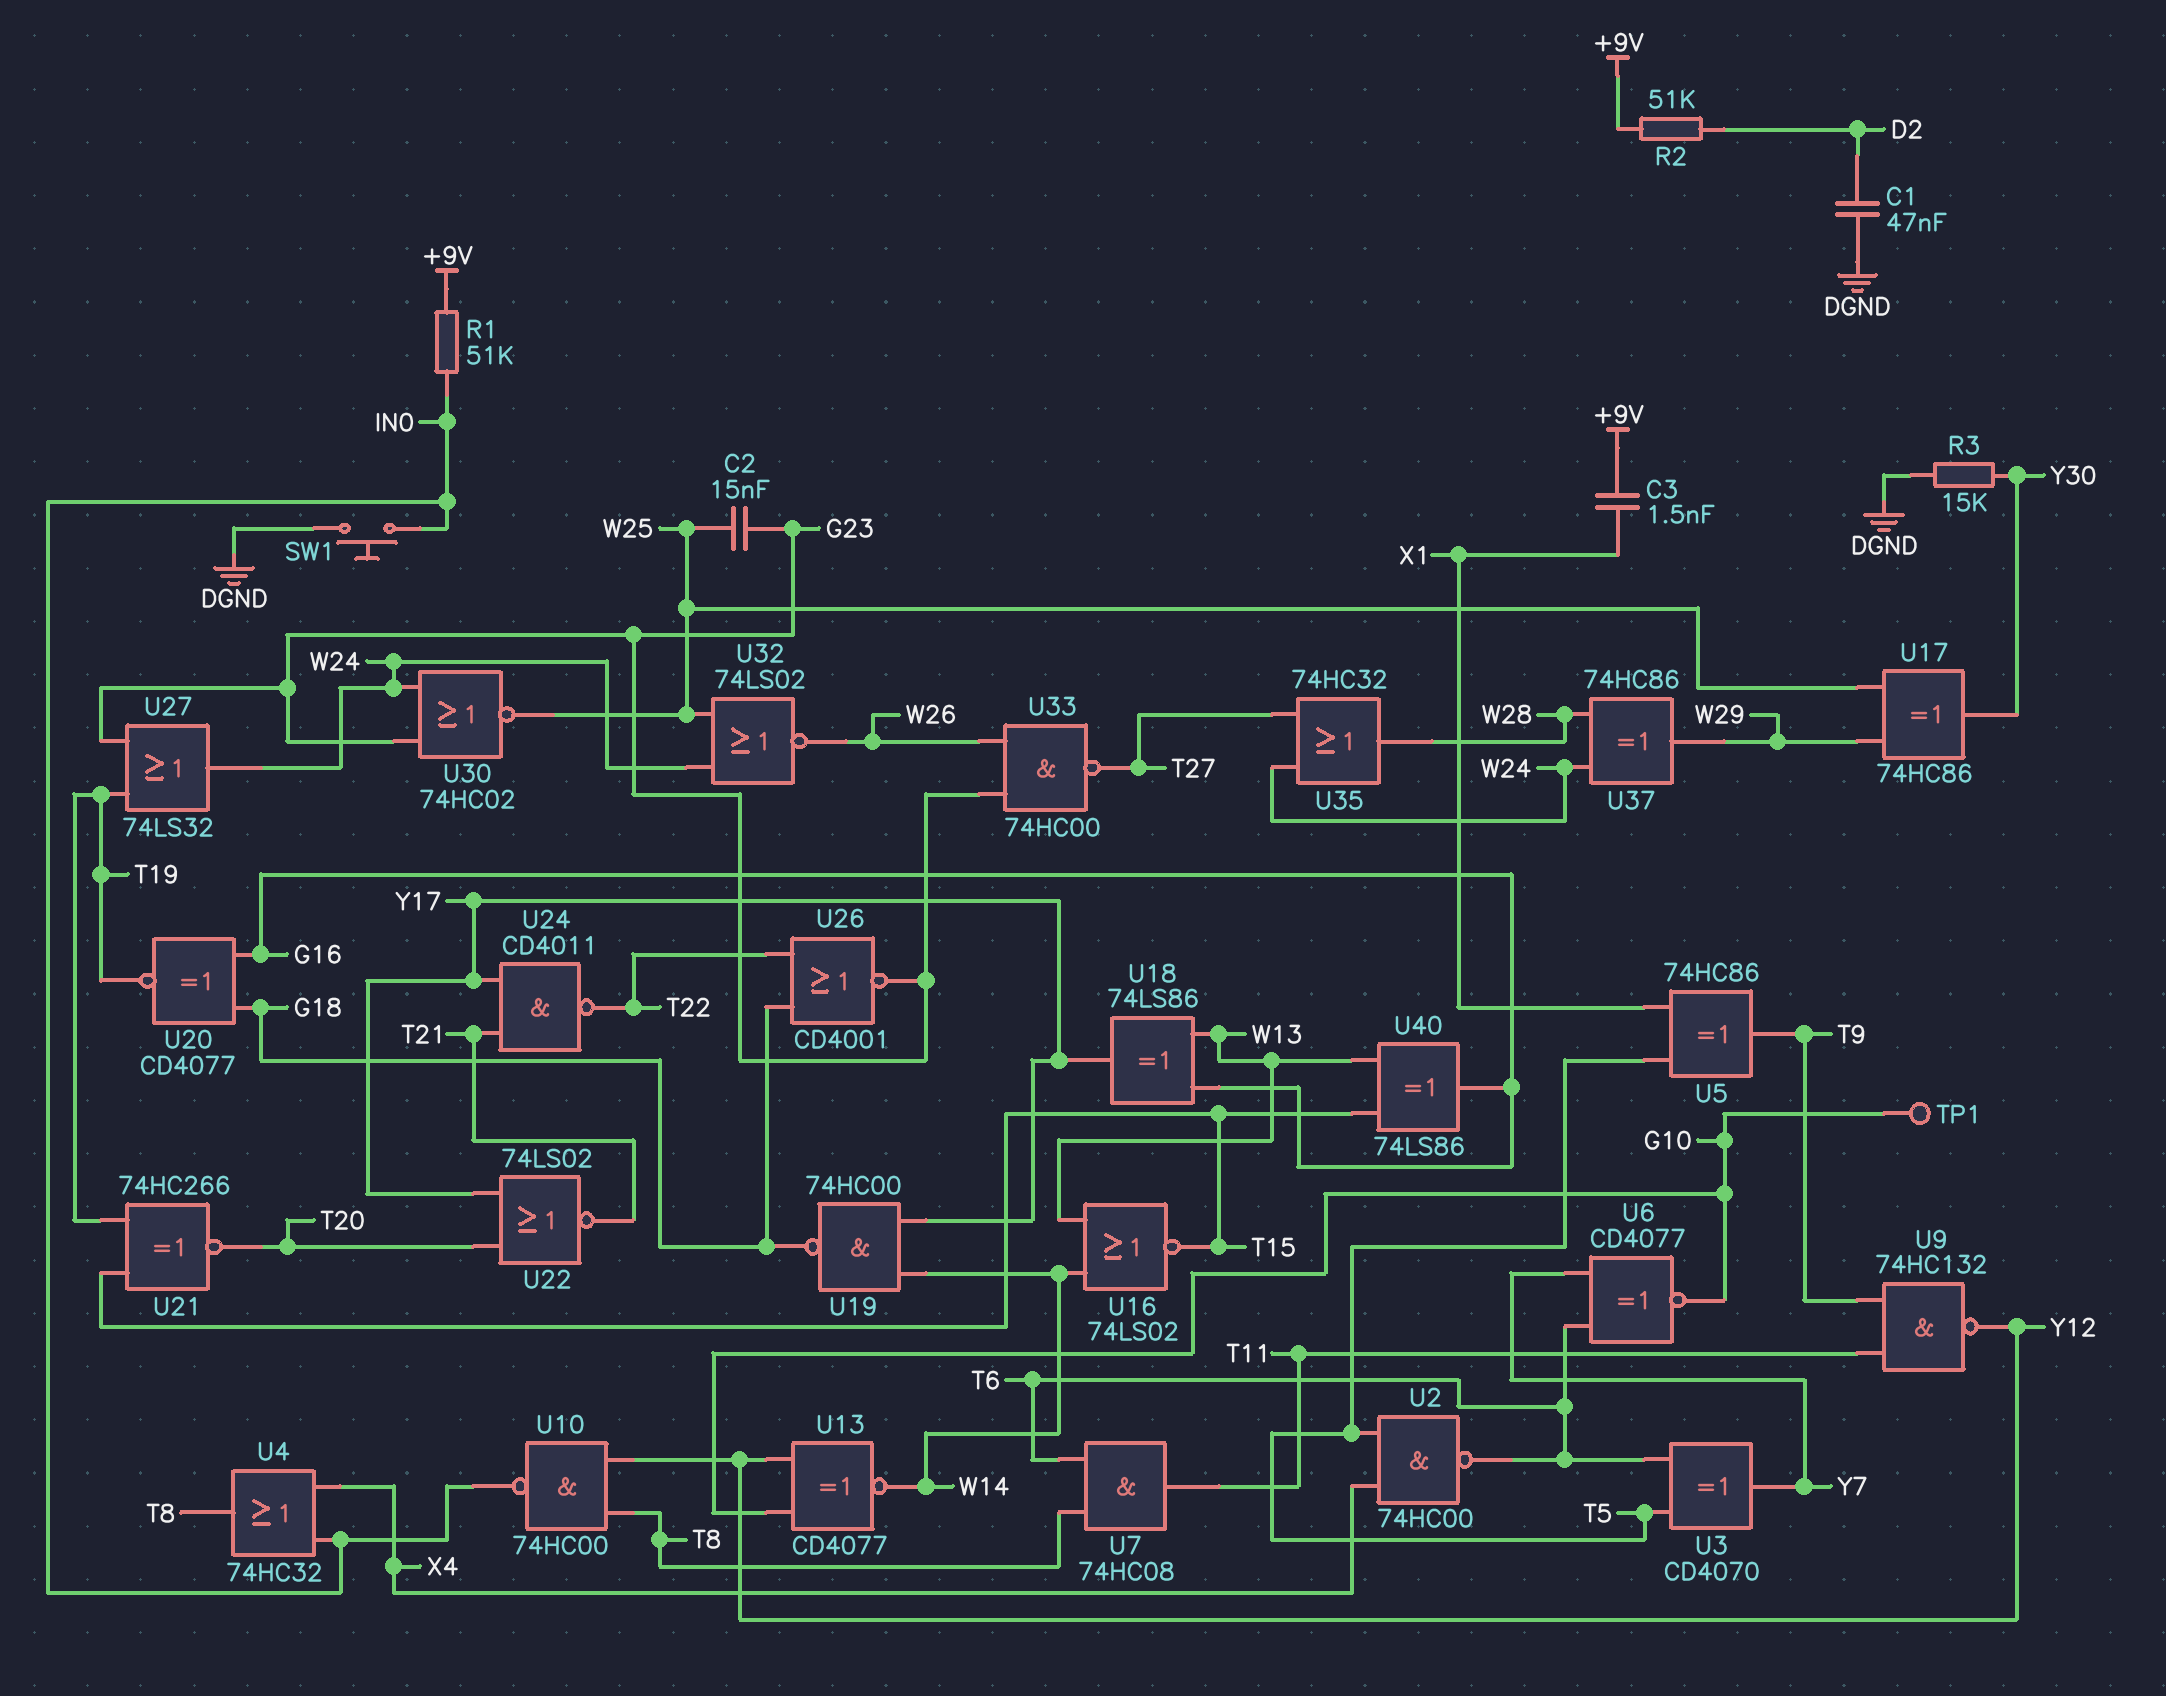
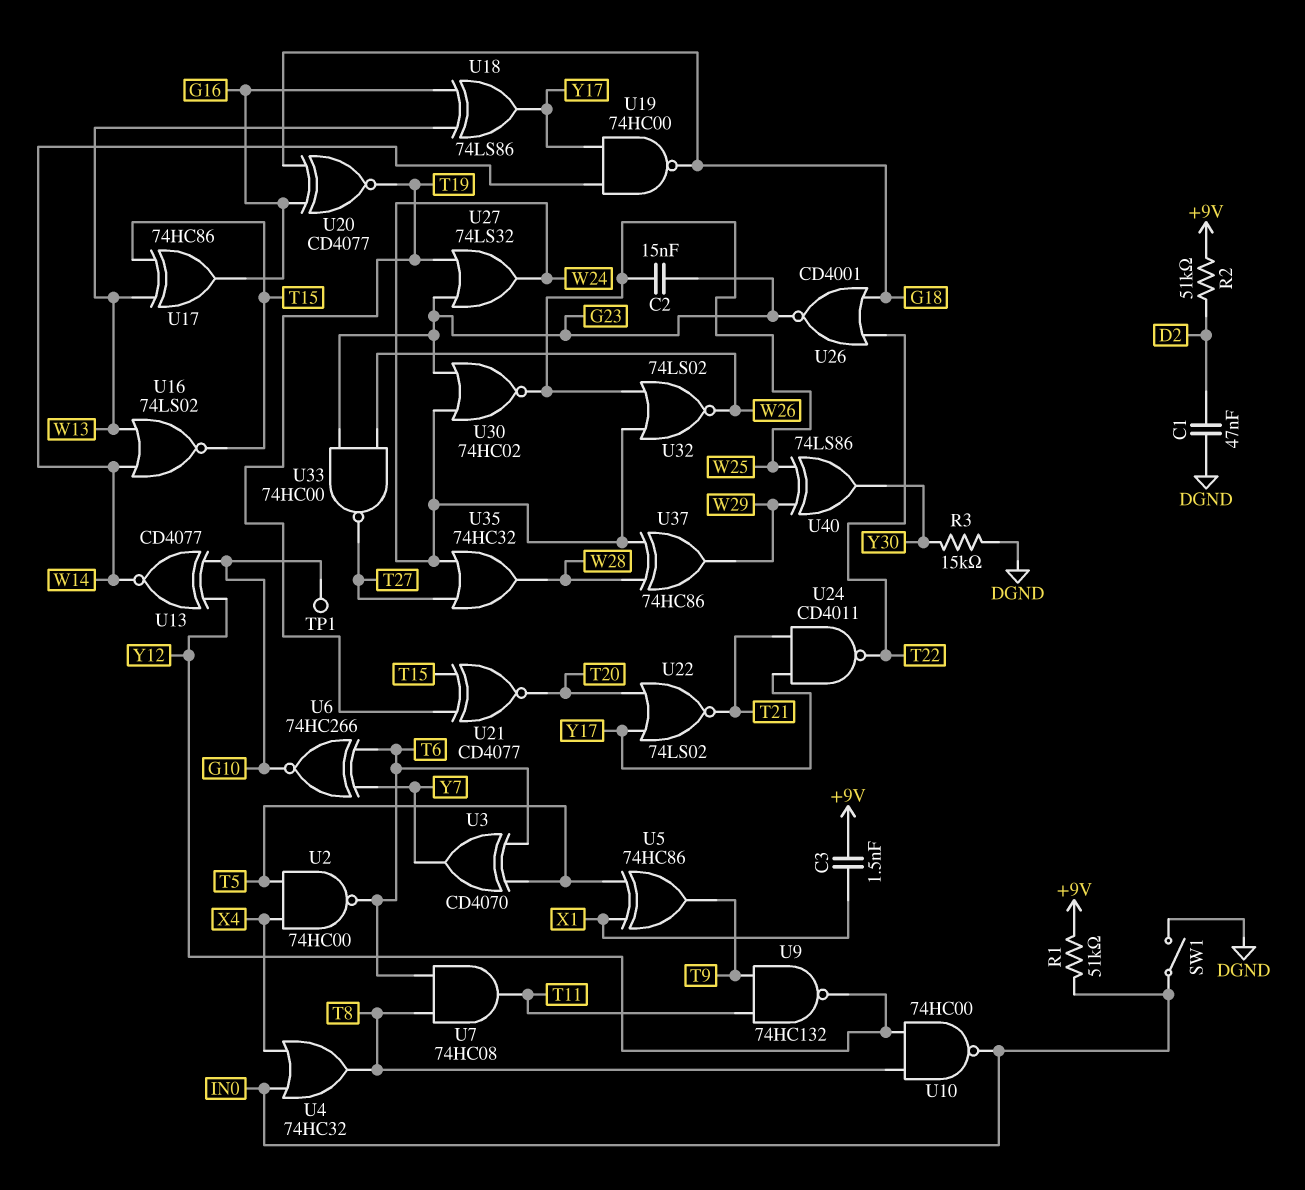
SW1: button (DGND, IN0) -> switch (DGND, IN0)
U6: XNOR CD4077 (in T6, in Y7, out G10) -> XNOR 74HC266 (in T6, in Y7, out G10)
U17: XOR 74HC86 (in W25, in W29, out Y30) -> XOR 74HC86 (in T15, in W13, out G16)
U21: XNOR 74HC266 (in T15, in T19, out T20) -> XNOR CD4077 (in T15, in T19, out T20)
U40: XOR 74LS86 (in T15, in W13, out G16) -> XOR 74LS86 (in W25, in W29, out Y30)

